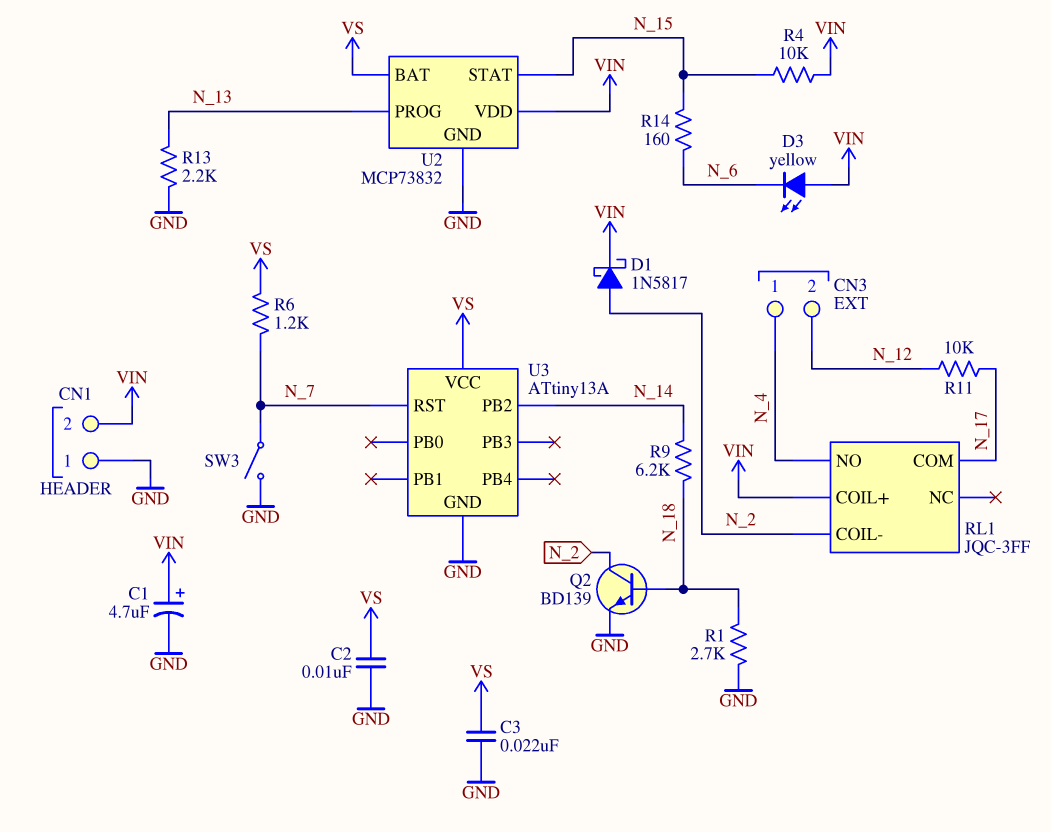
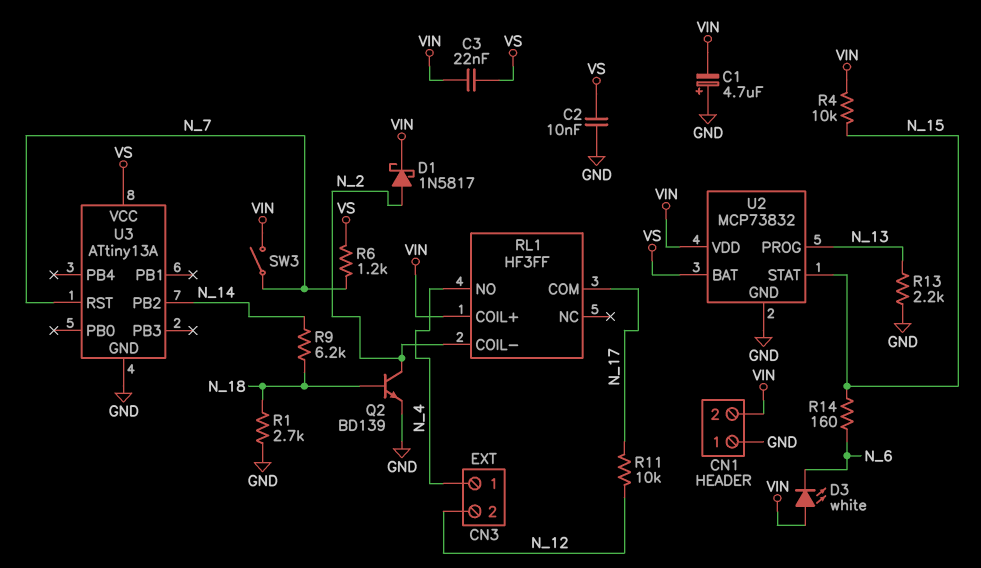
C1: 4.7uF (plus VIN, minus GND) -> 4.7uF (plus GND, minus VIN)
C3: 22nF (GND, VS) -> 22nF (VIN, VS)
D3: LED yellow (A VIN, K N_6) -> LED white (A VIN, K N_6)
RL1: JQC-3FF -> HF3FF
SW3: switch (GND, N_7) -> switch (N_7, VIN)

